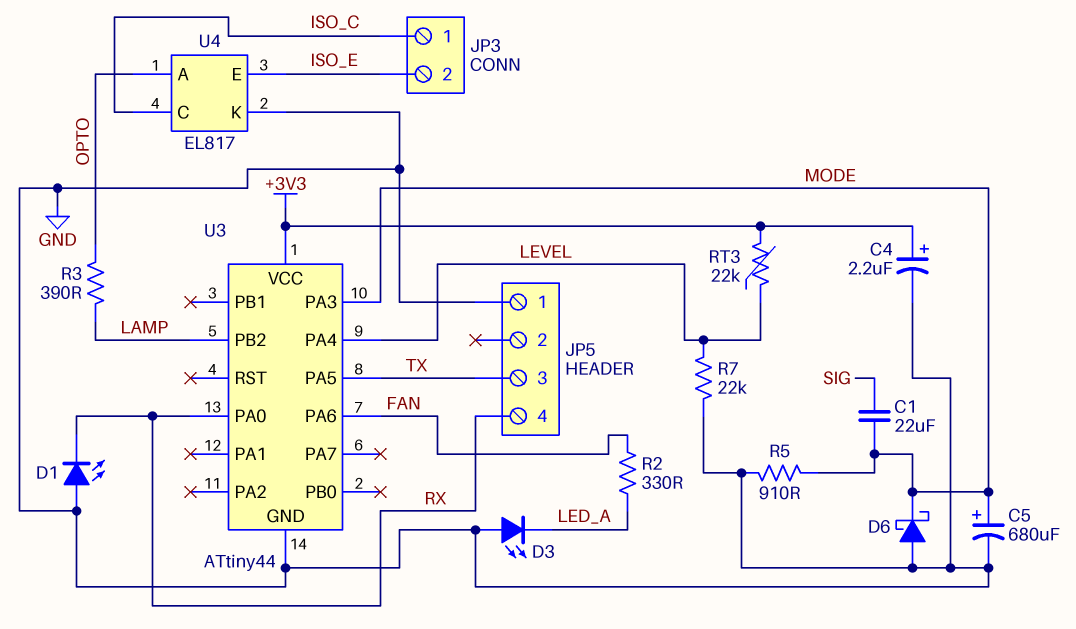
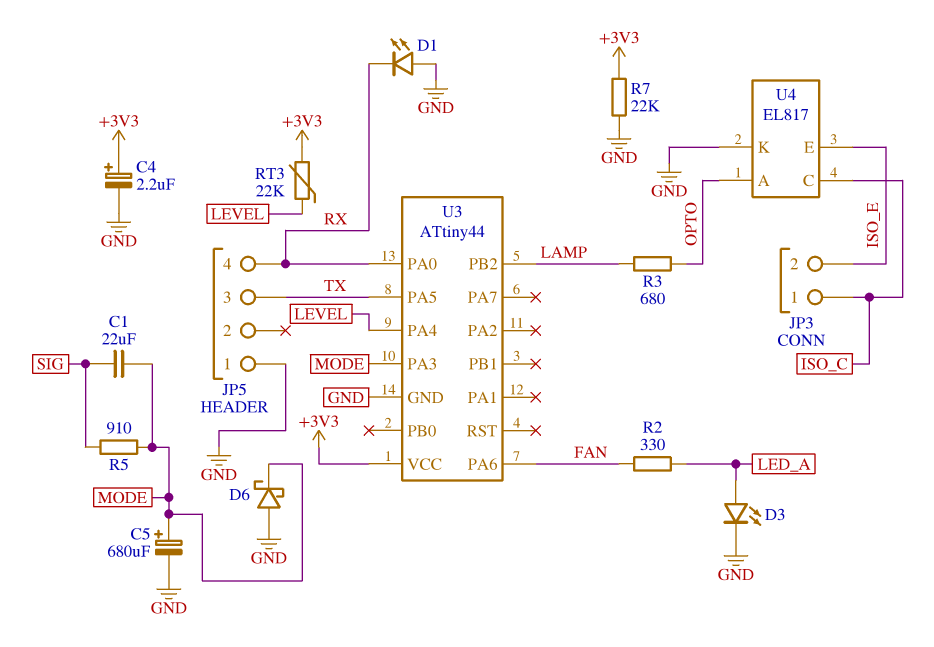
D3: LED (A GND, K LED_A) -> LED (A LED_A, K GND)
R3: 390 (LAMP, OPTO) -> 680 (LAMP, OPTO)
R5: 910 (GND, MODE) -> 910 (MODE, SIG)
R7: 22k (GND, LEVEL) -> 22k (+3V3, GND)

